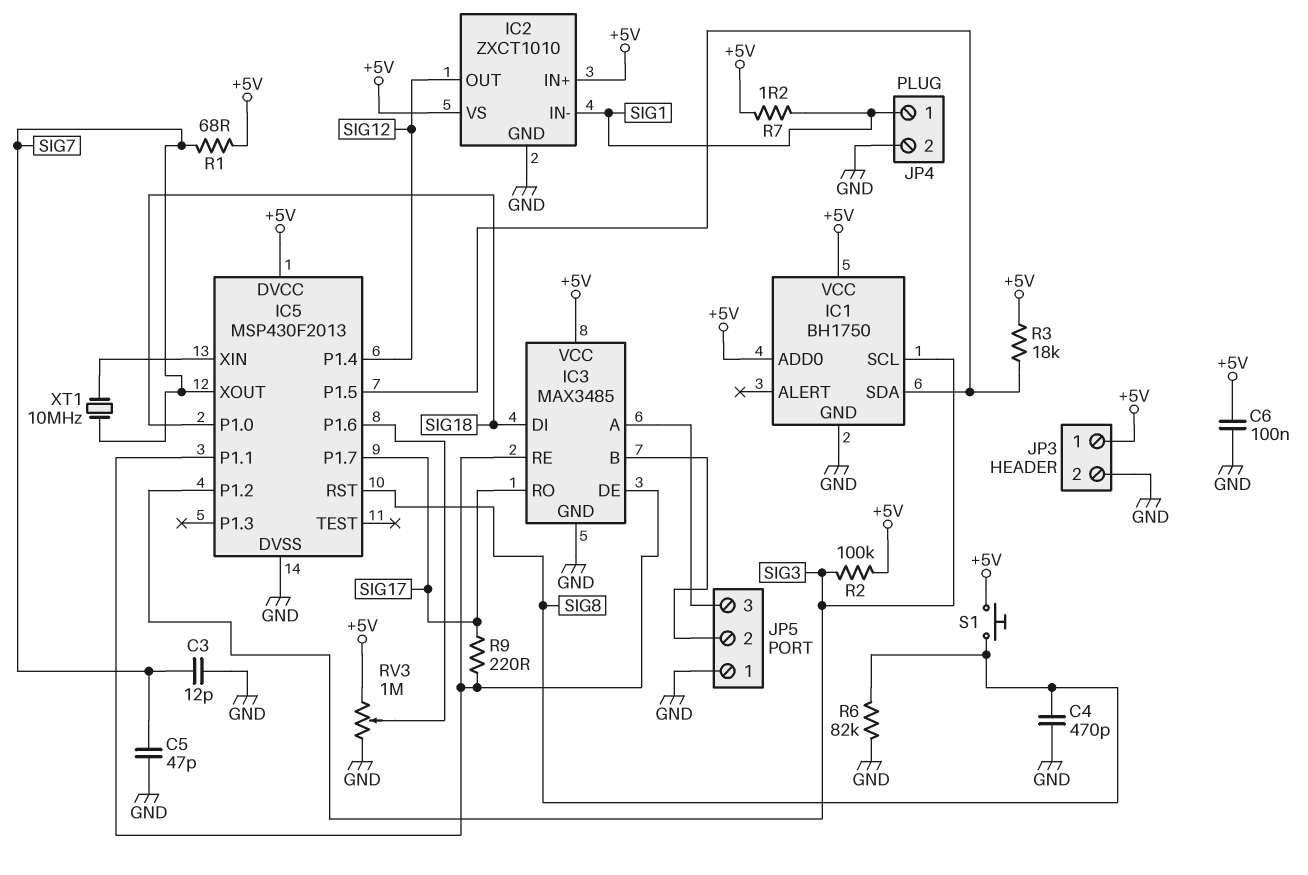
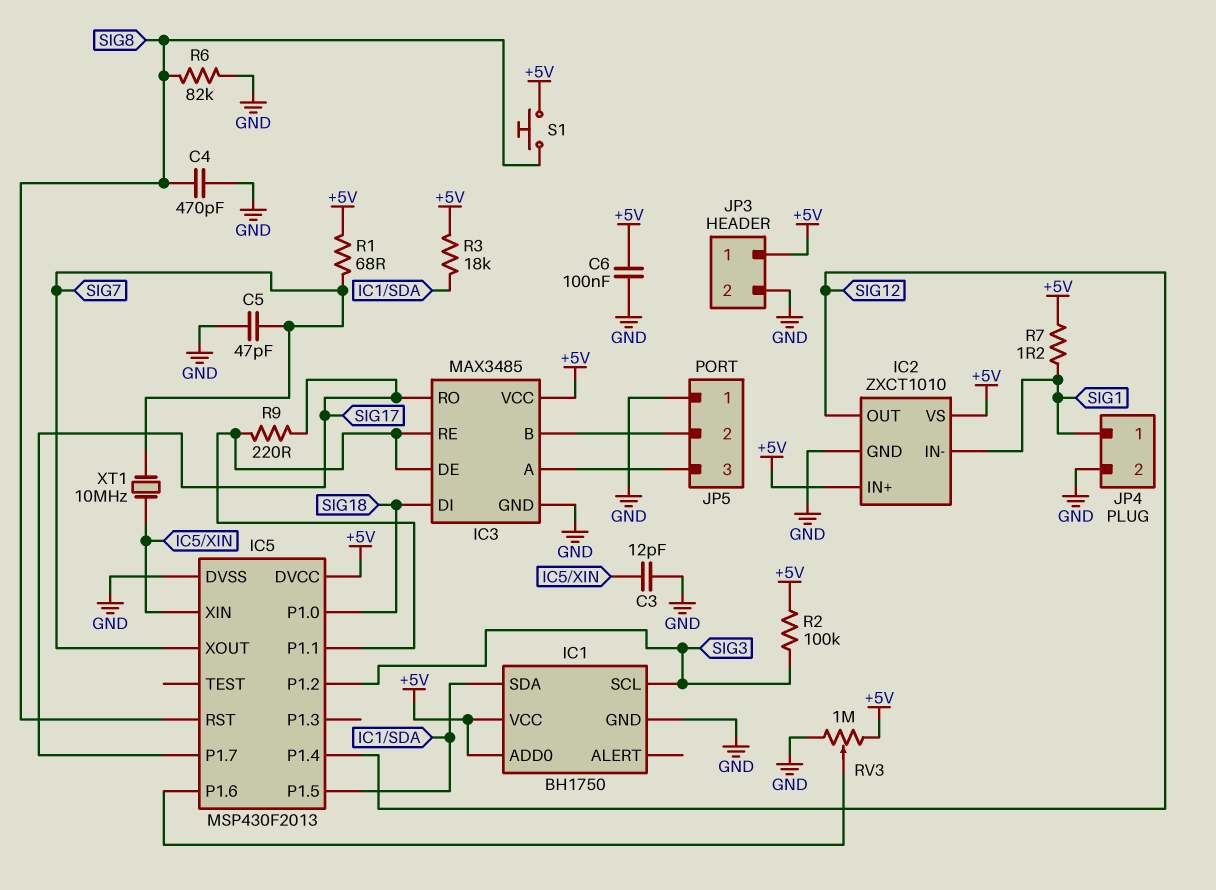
C3: 12pF (GND, SIG7) -> 12pF (GND, IC5/XIN)

